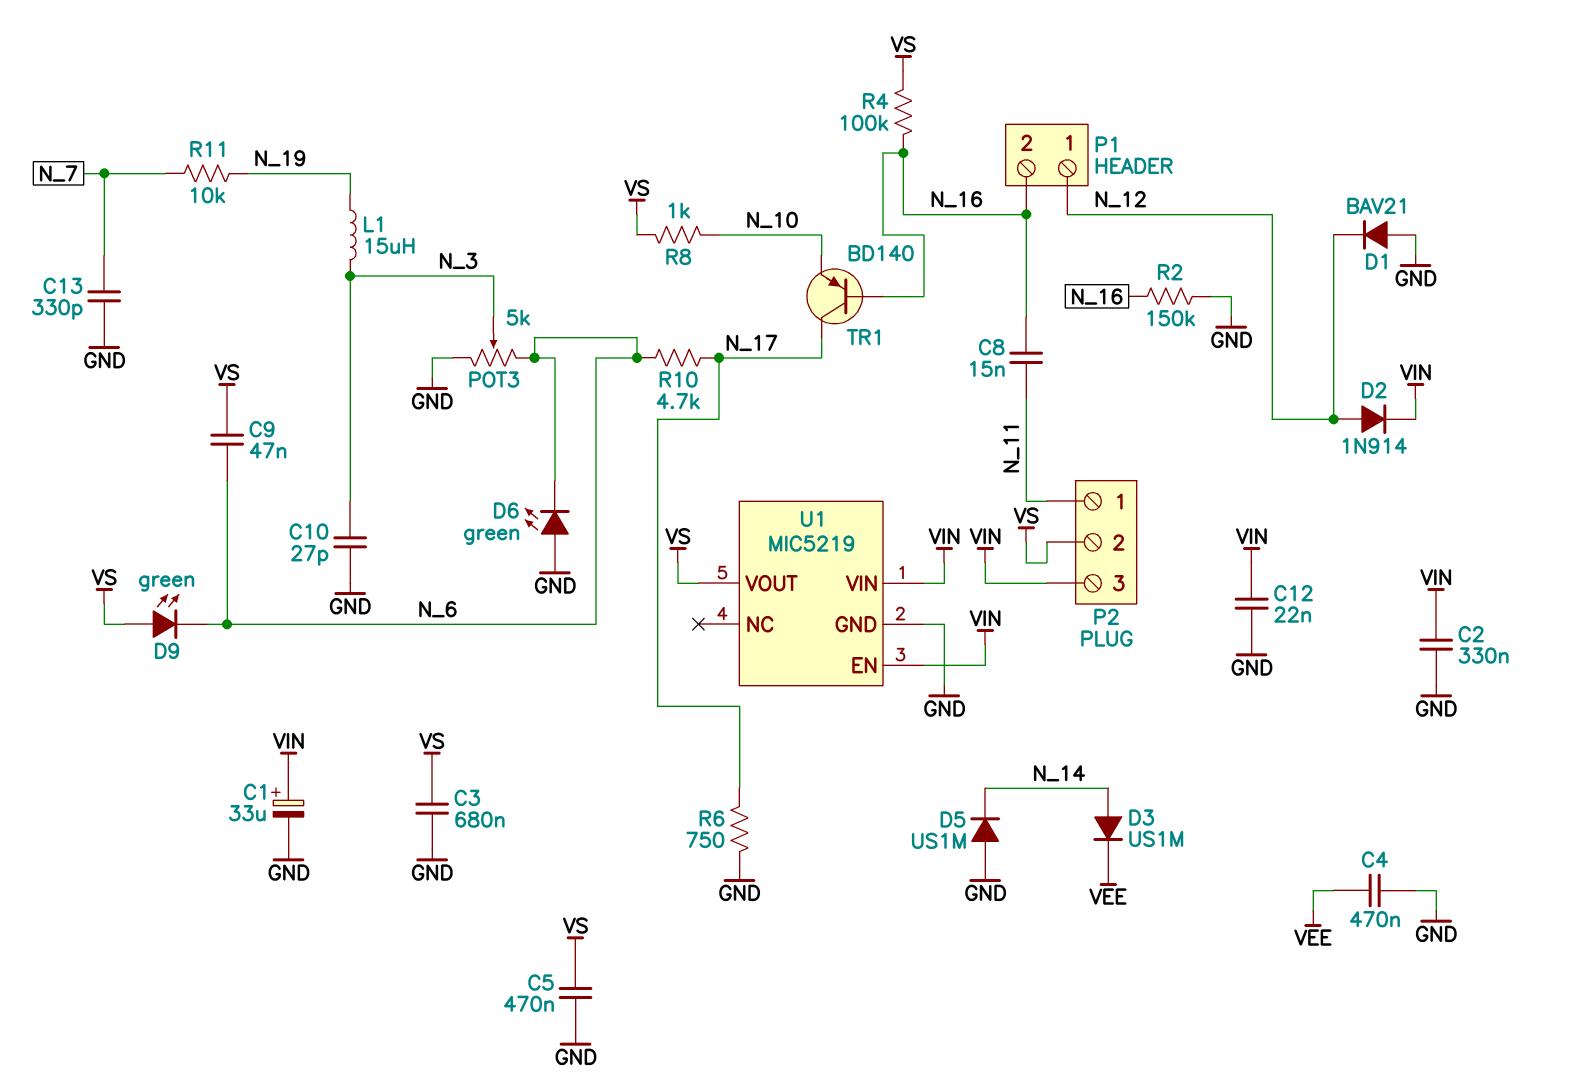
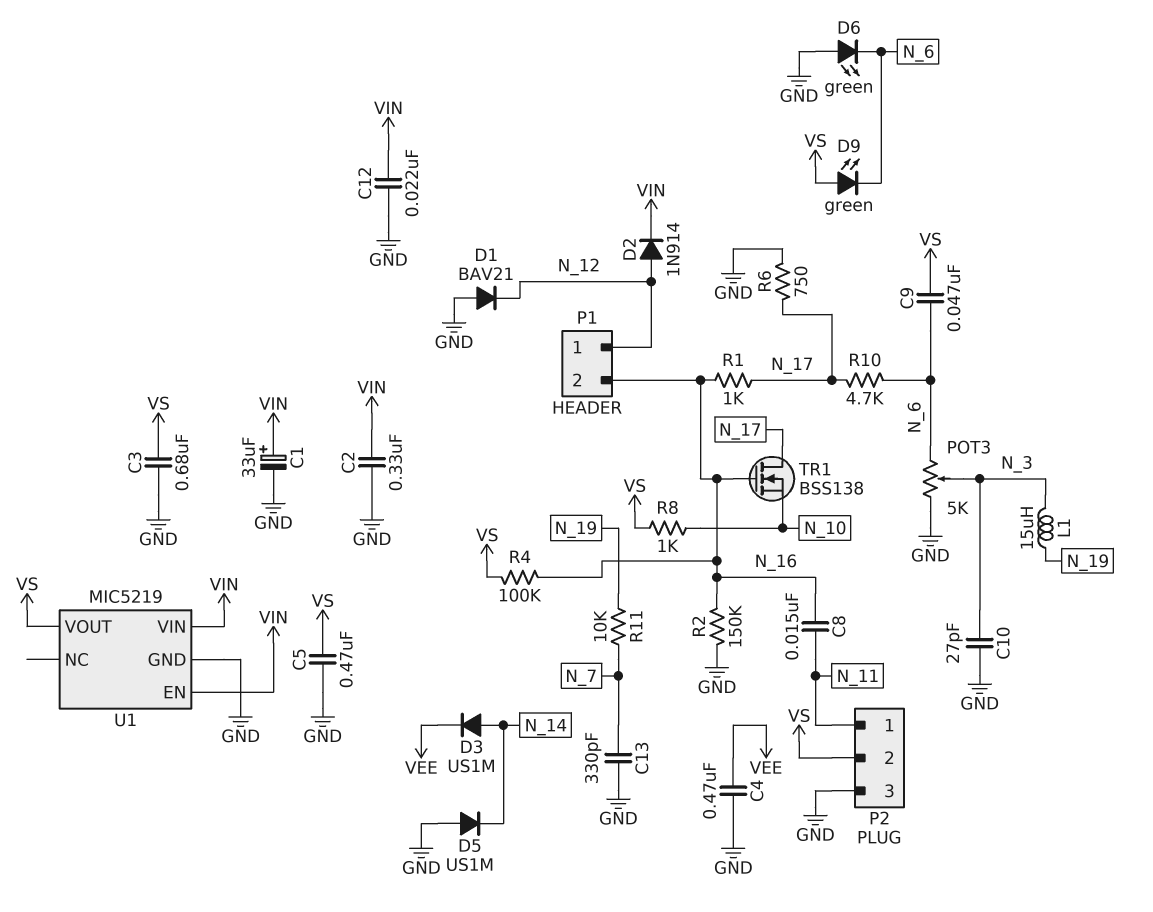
P2 pin 3: VIN -> GND
R1: none -> 1k (N_16, N_17)
TR1: PNP BD140 (B N_16, C N_17, E N_10) -> NMOS BSS138 (G N_16, D N_17, S N_10)

